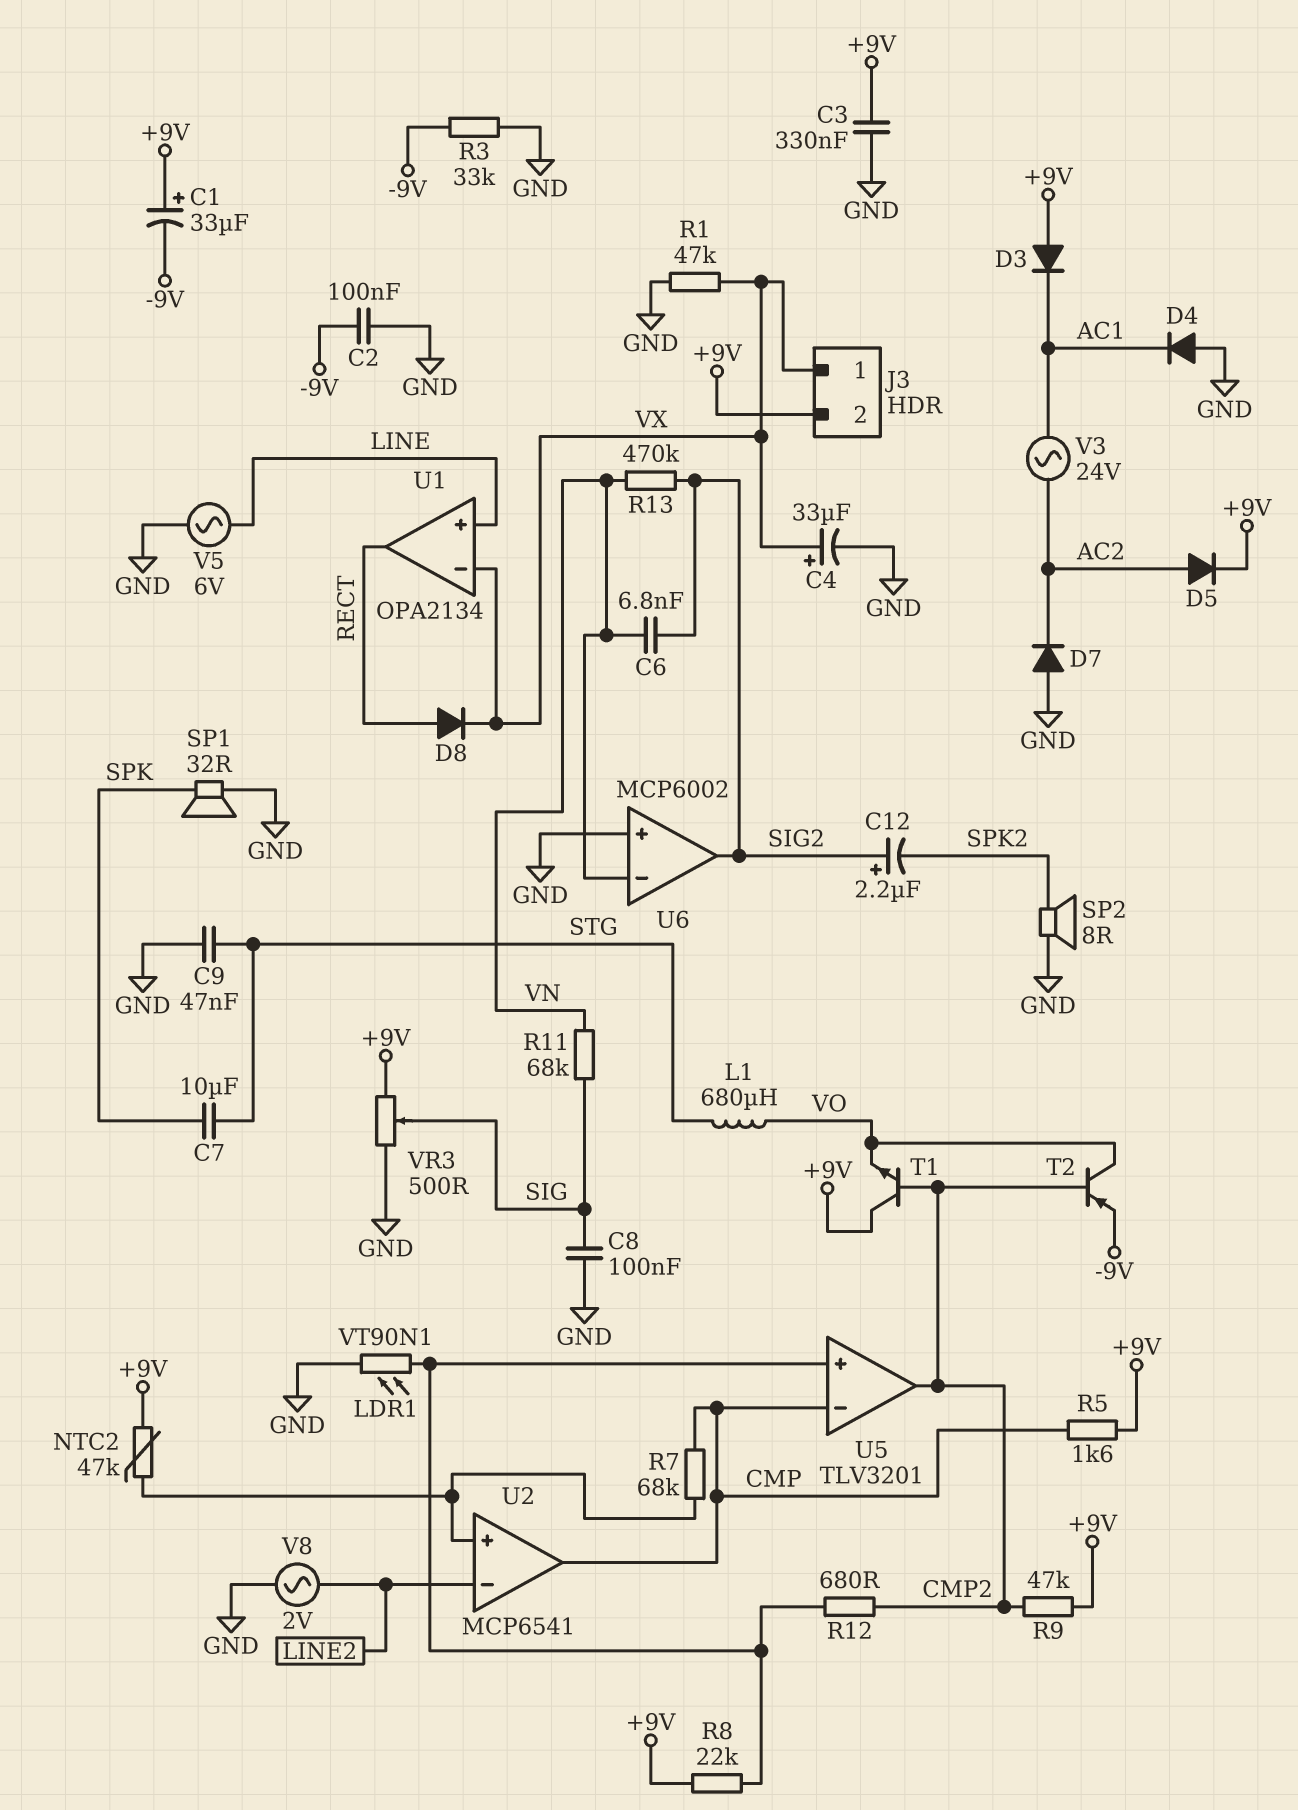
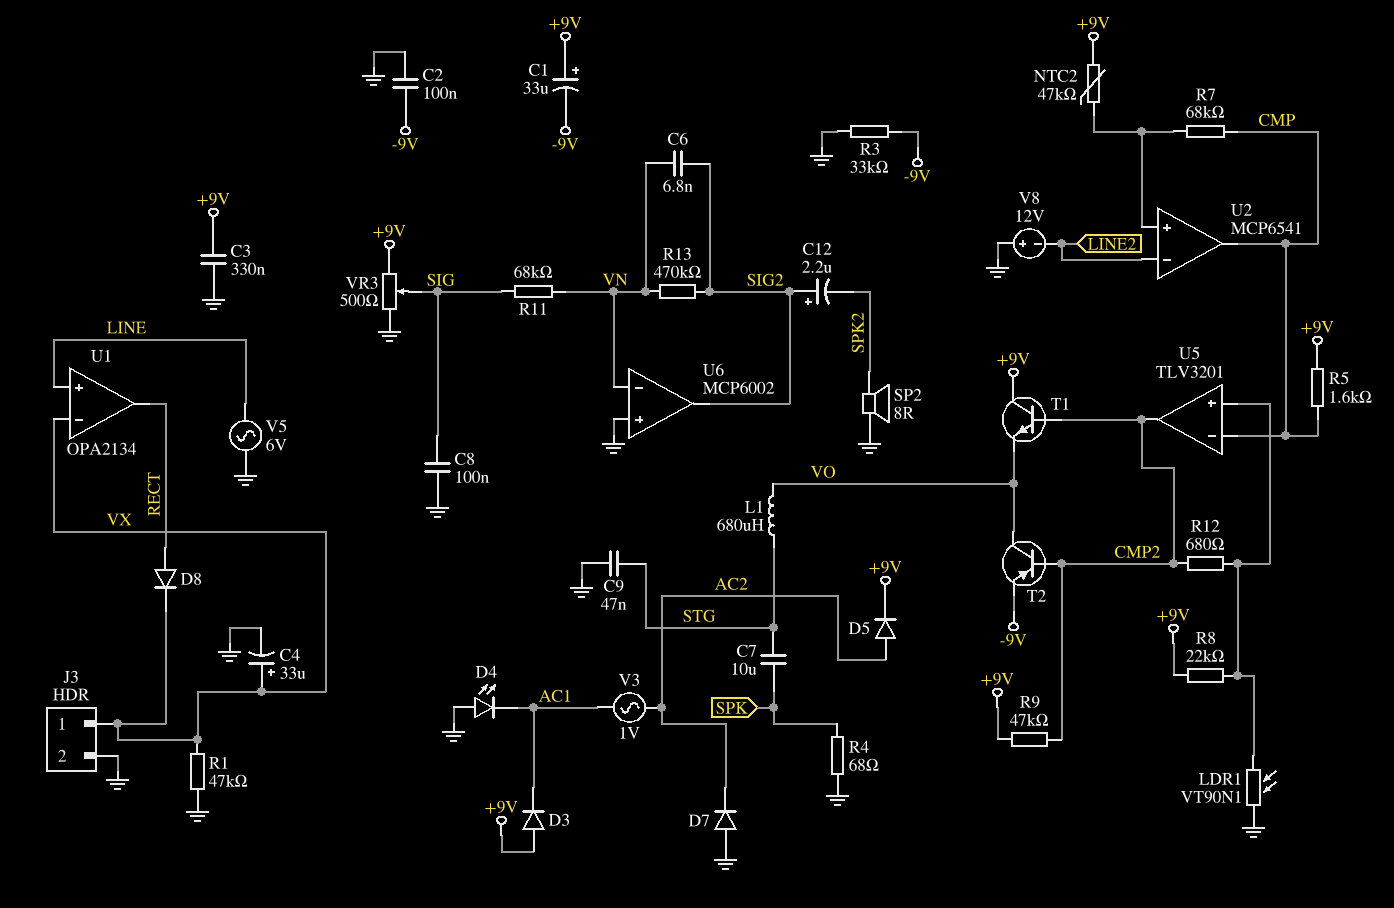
D4: diode (A GND, K AC1) -> LED (A GND, K AC1)
J3 pin 2: +9V -> GND
R4: none -> 68 (GND, SPK)
SP1: speaker 32R (GND, SPK) -> none
V3: AC 24V (AC1, AC2) -> AC 1V (AC1, AC2)
V8: AC 2V (GND, LINE2) -> 12V (plus GND, minus LINE2)

